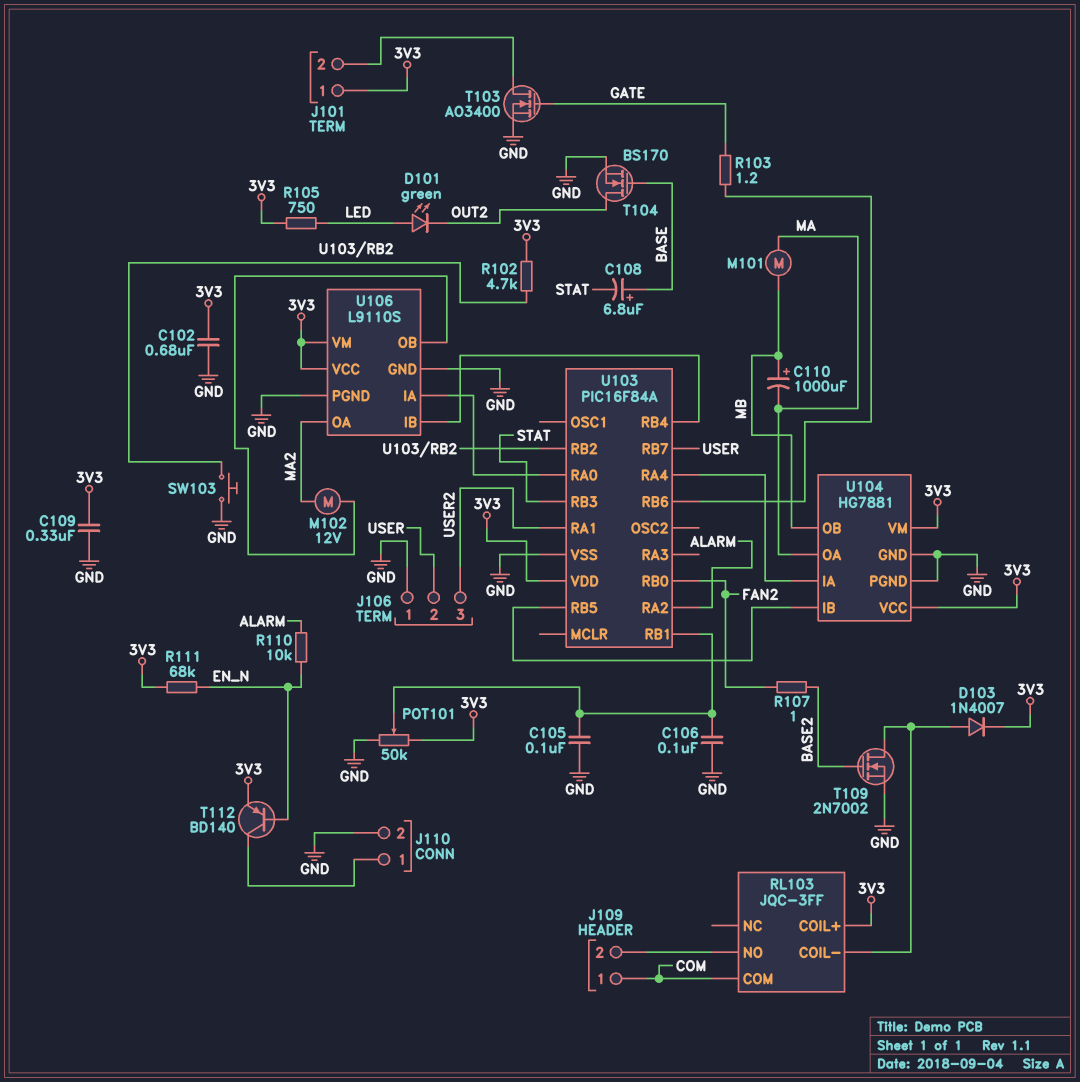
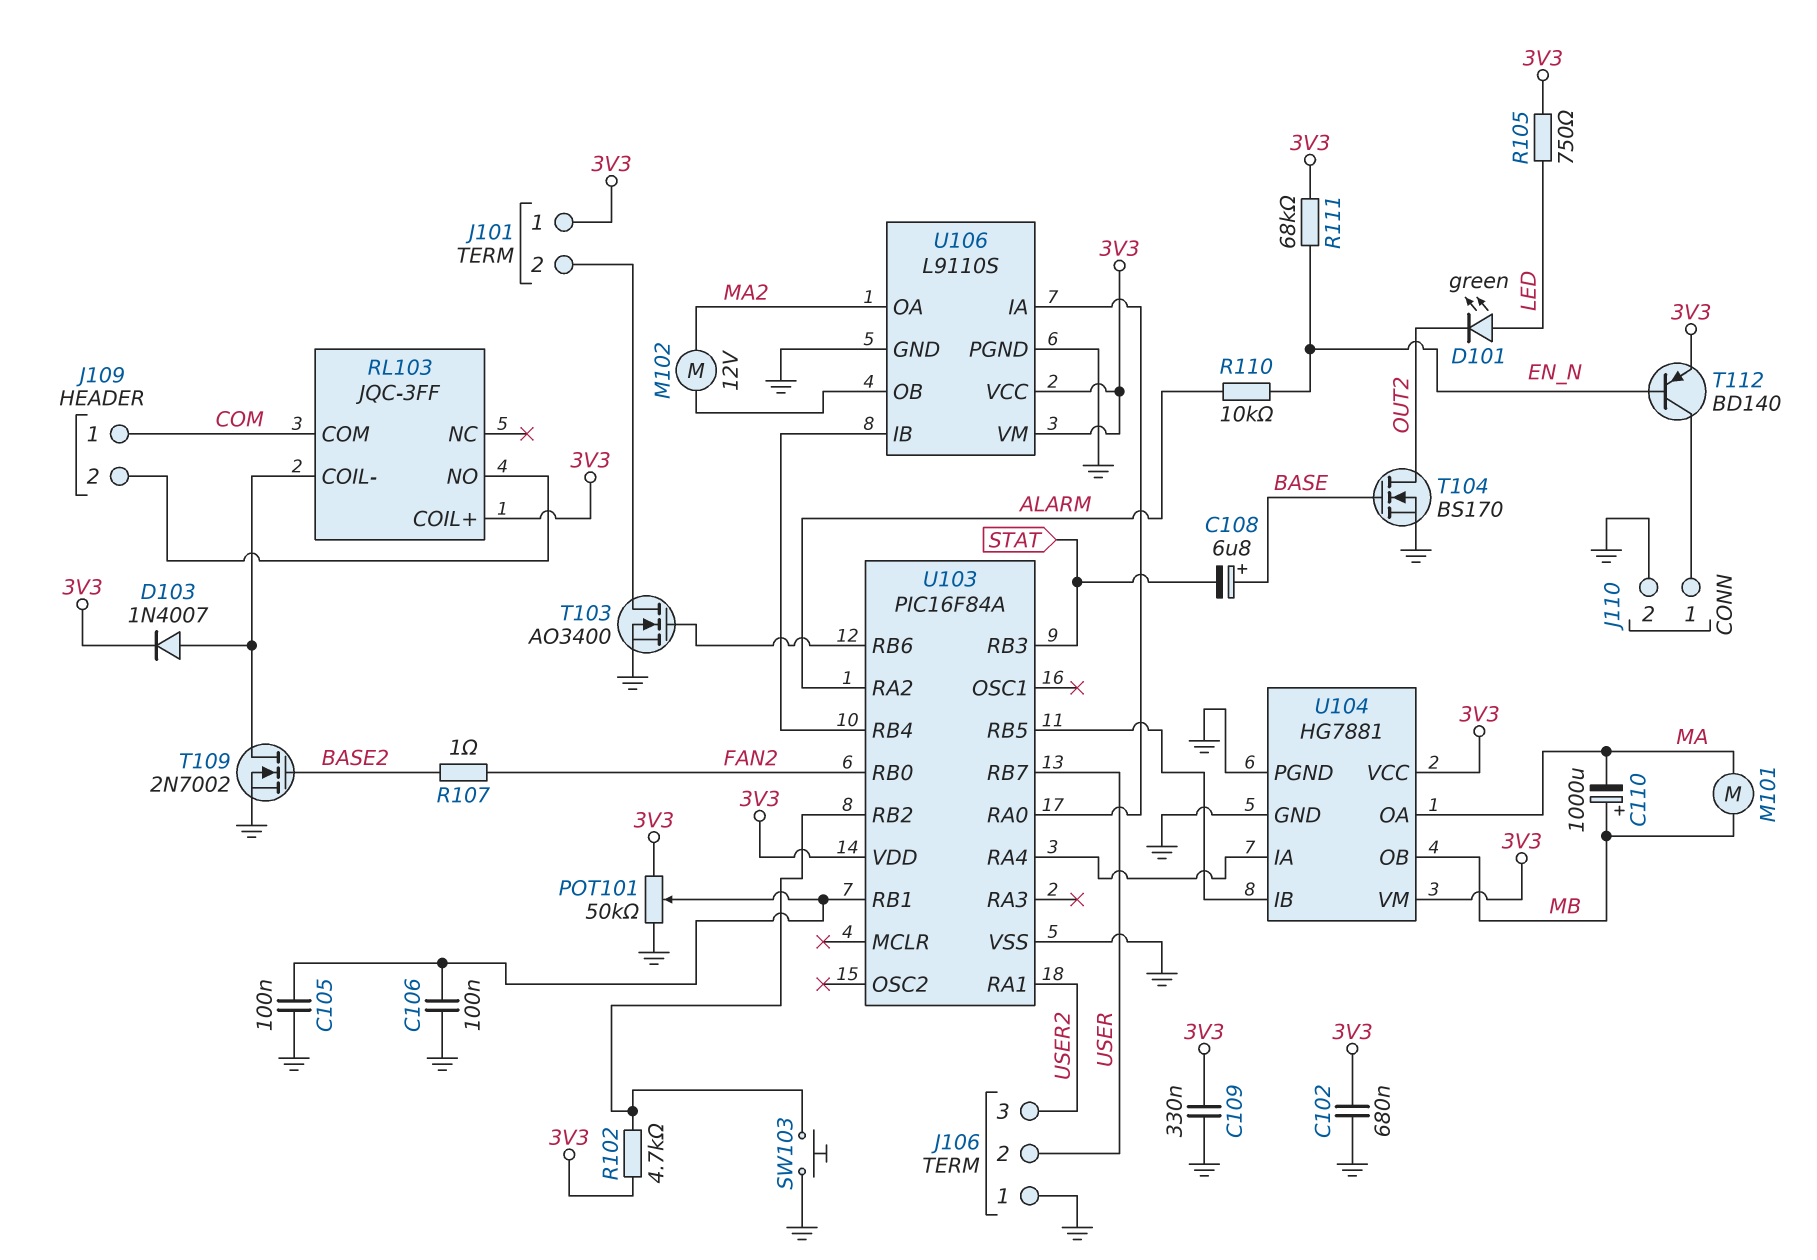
R103: 1.2 (GATE, U103/RB6) -> none
T103: NMOS AO3400 (G GATE, D J101/2, S GND) -> NMOS AO3400 (G U103/RB6, D J101/2, S GND)

